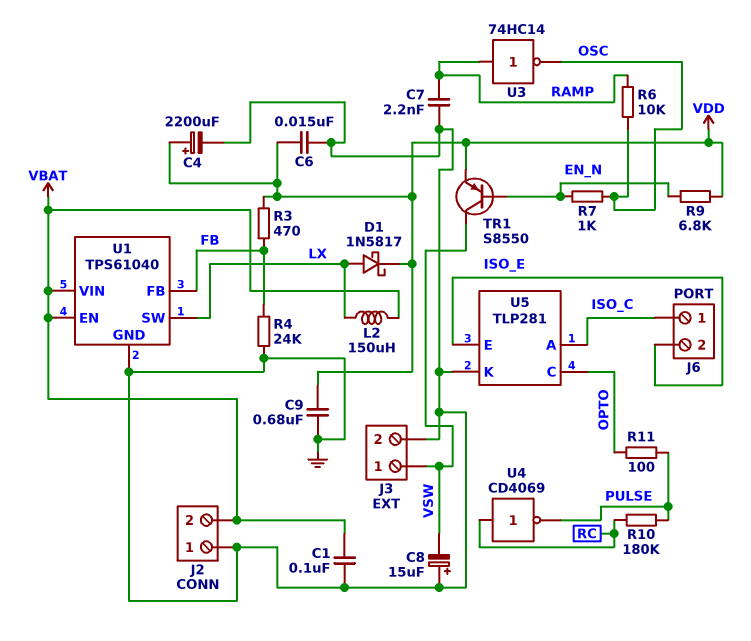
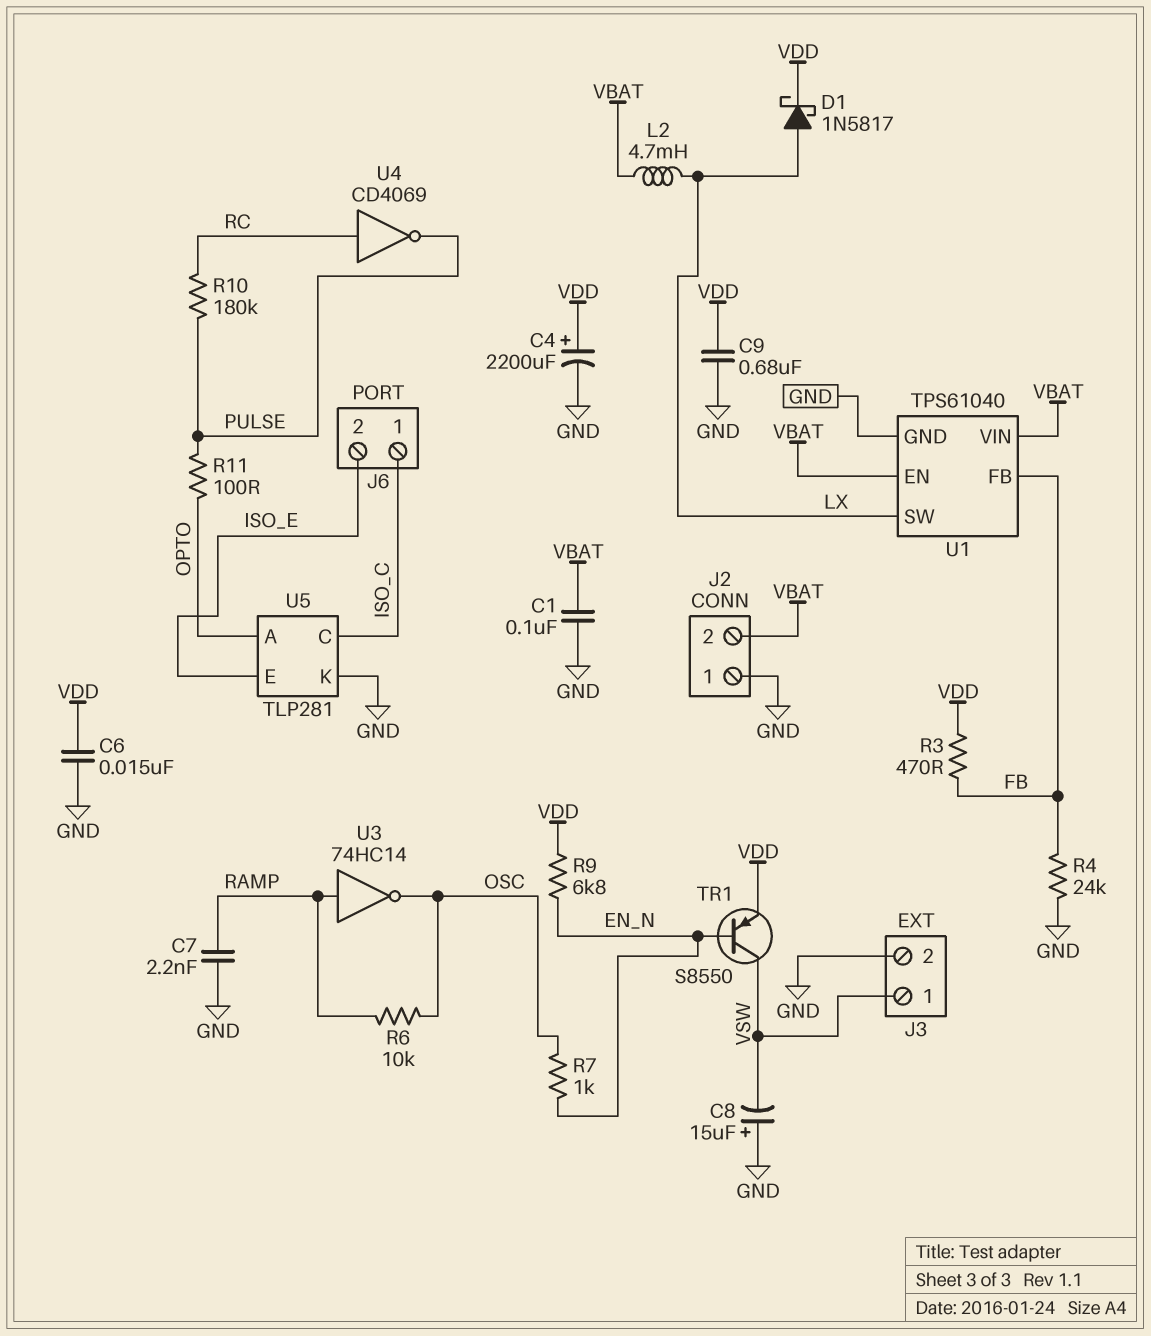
L2: 150uH (LX, VBAT) -> 4.7mH (LX, VBAT)
U5 pin A: ISO_C -> OPTO
U5 pin C: OPTO -> ISO_C

